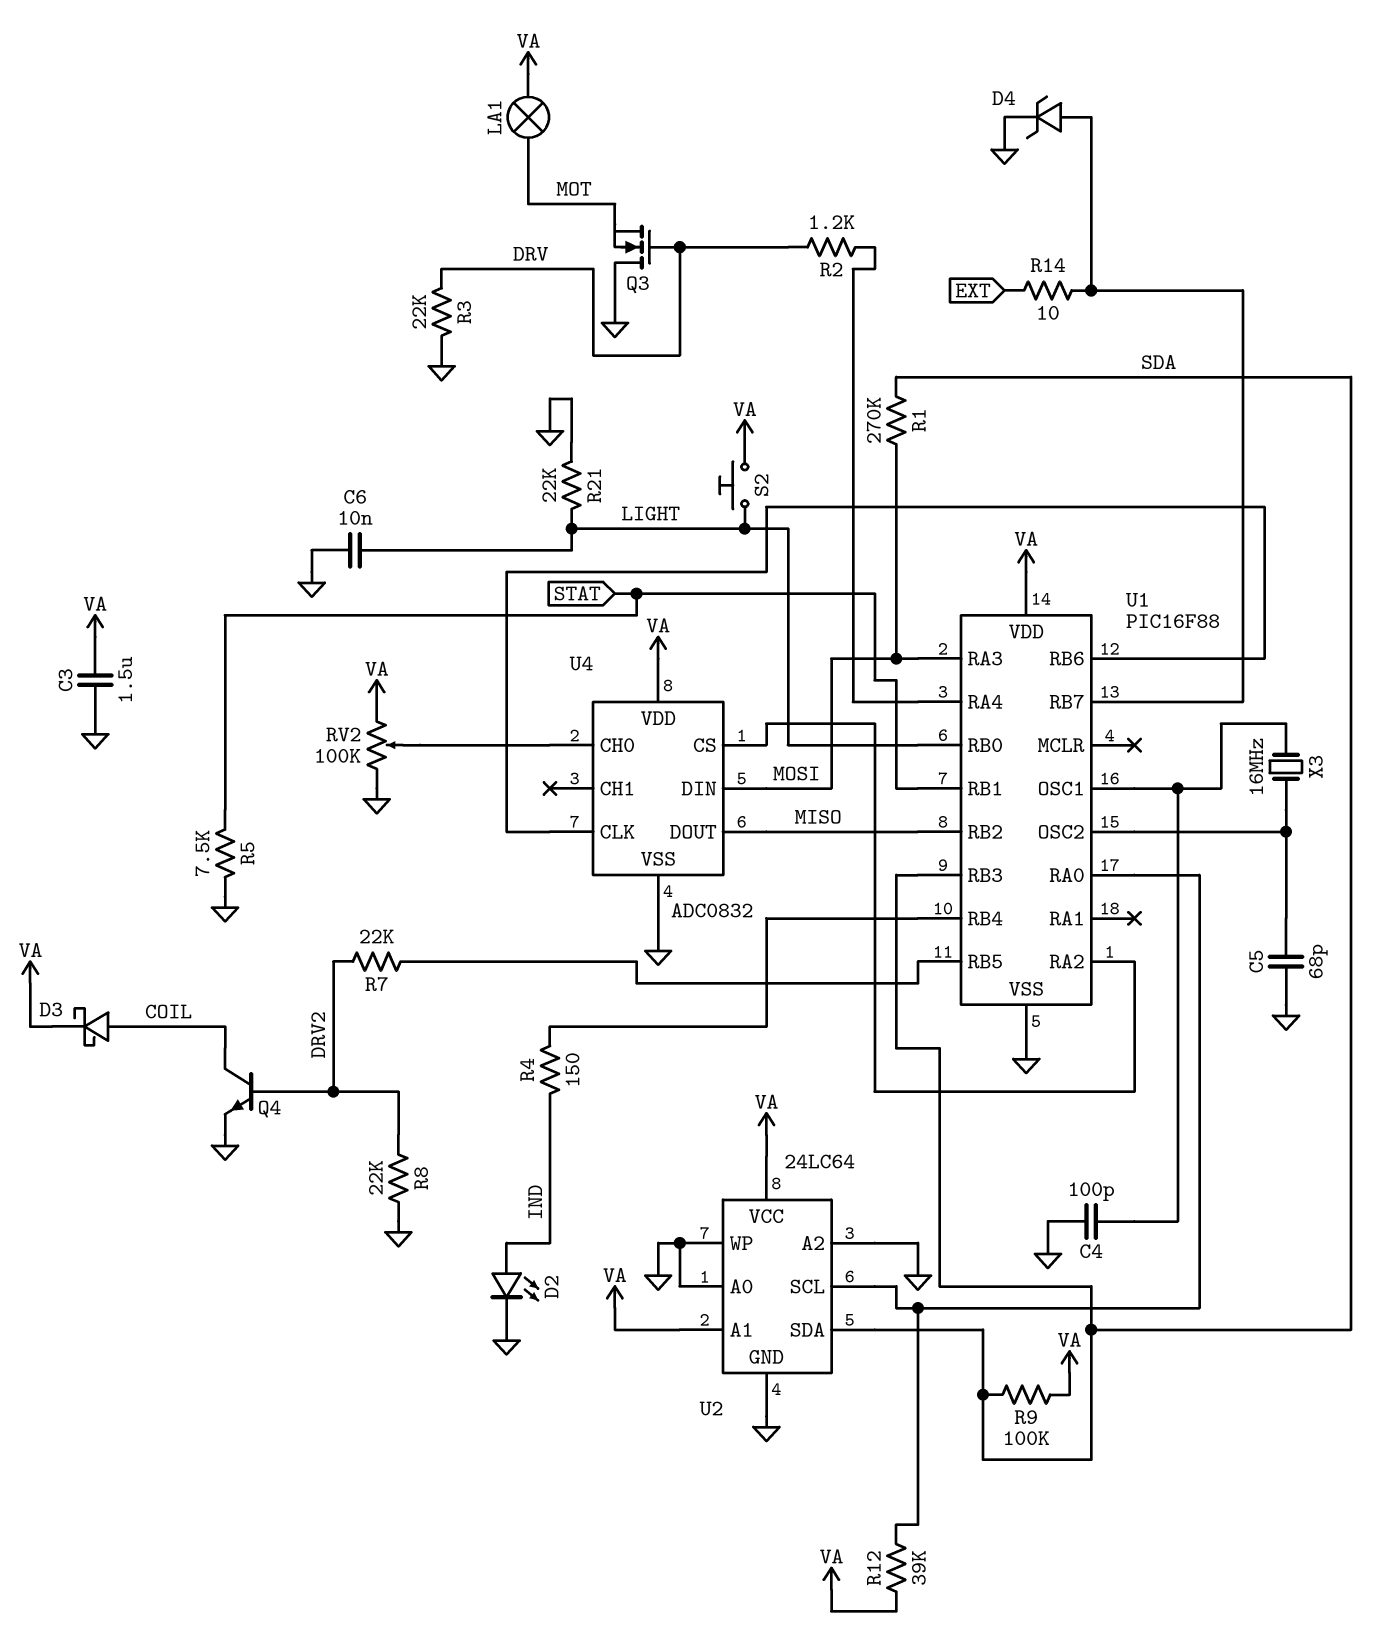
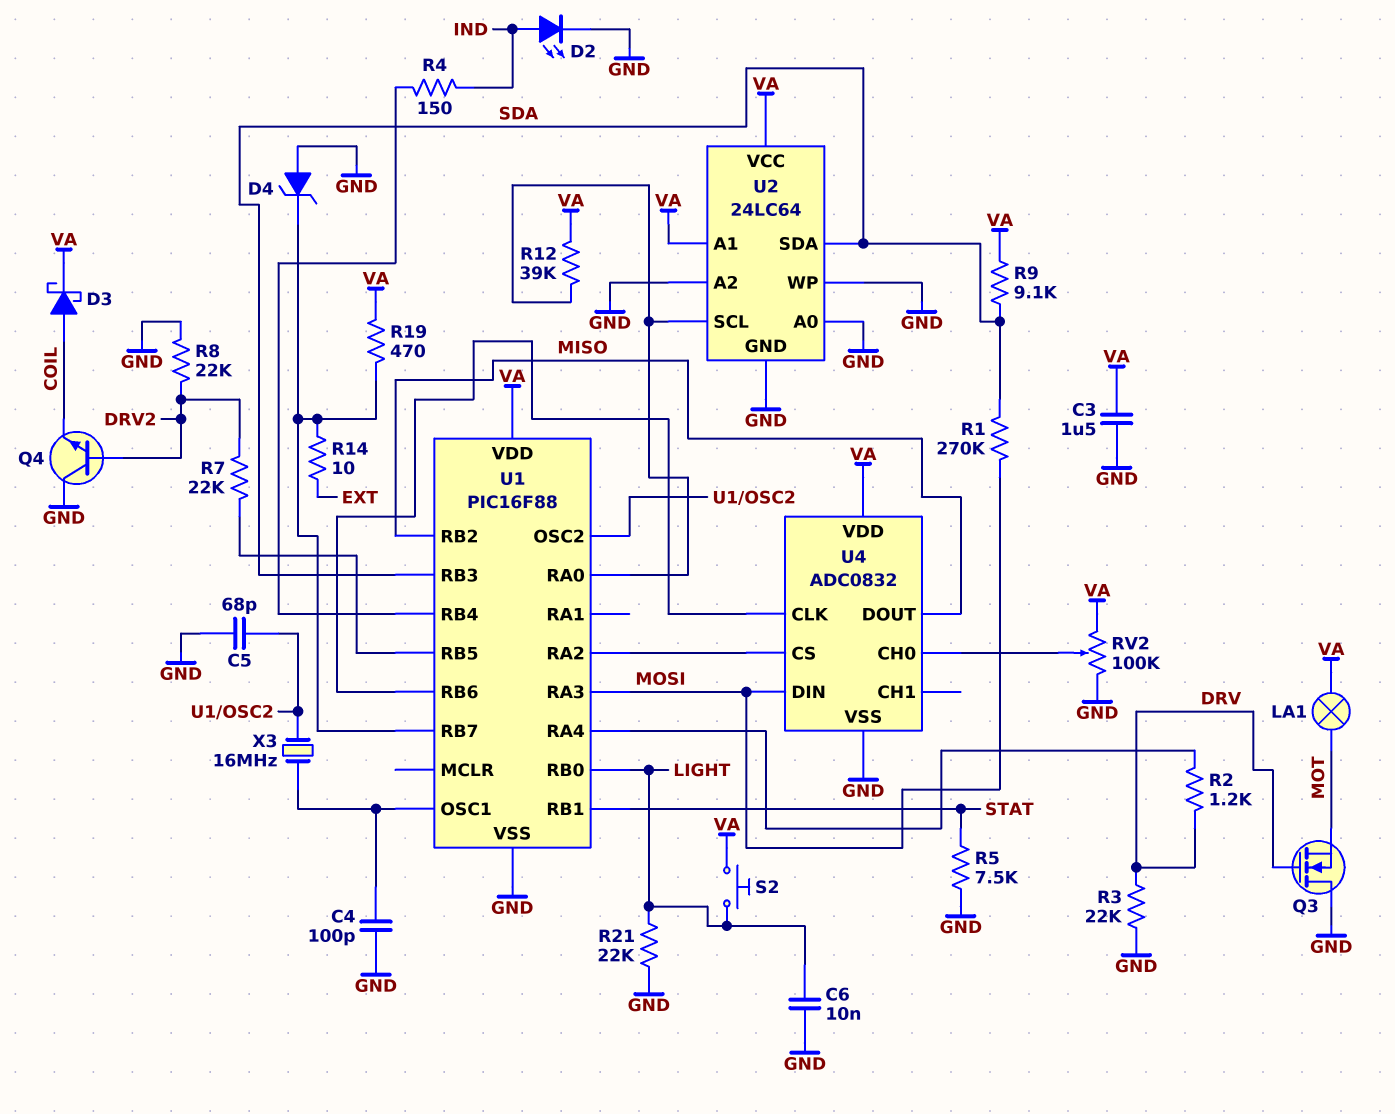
D4: zener (A U1/RB7, K GND) -> zener (A GND, K U1/RB7)
Q4: NPN (B DRV2, C COIL, E GND) -> NPN (B DRV2, C GND, E COIL)
R9: 100k (SDA, VA) -> 9.1k (SDA, VA)
R19: none -> 470 (U1/RB7, VA)

